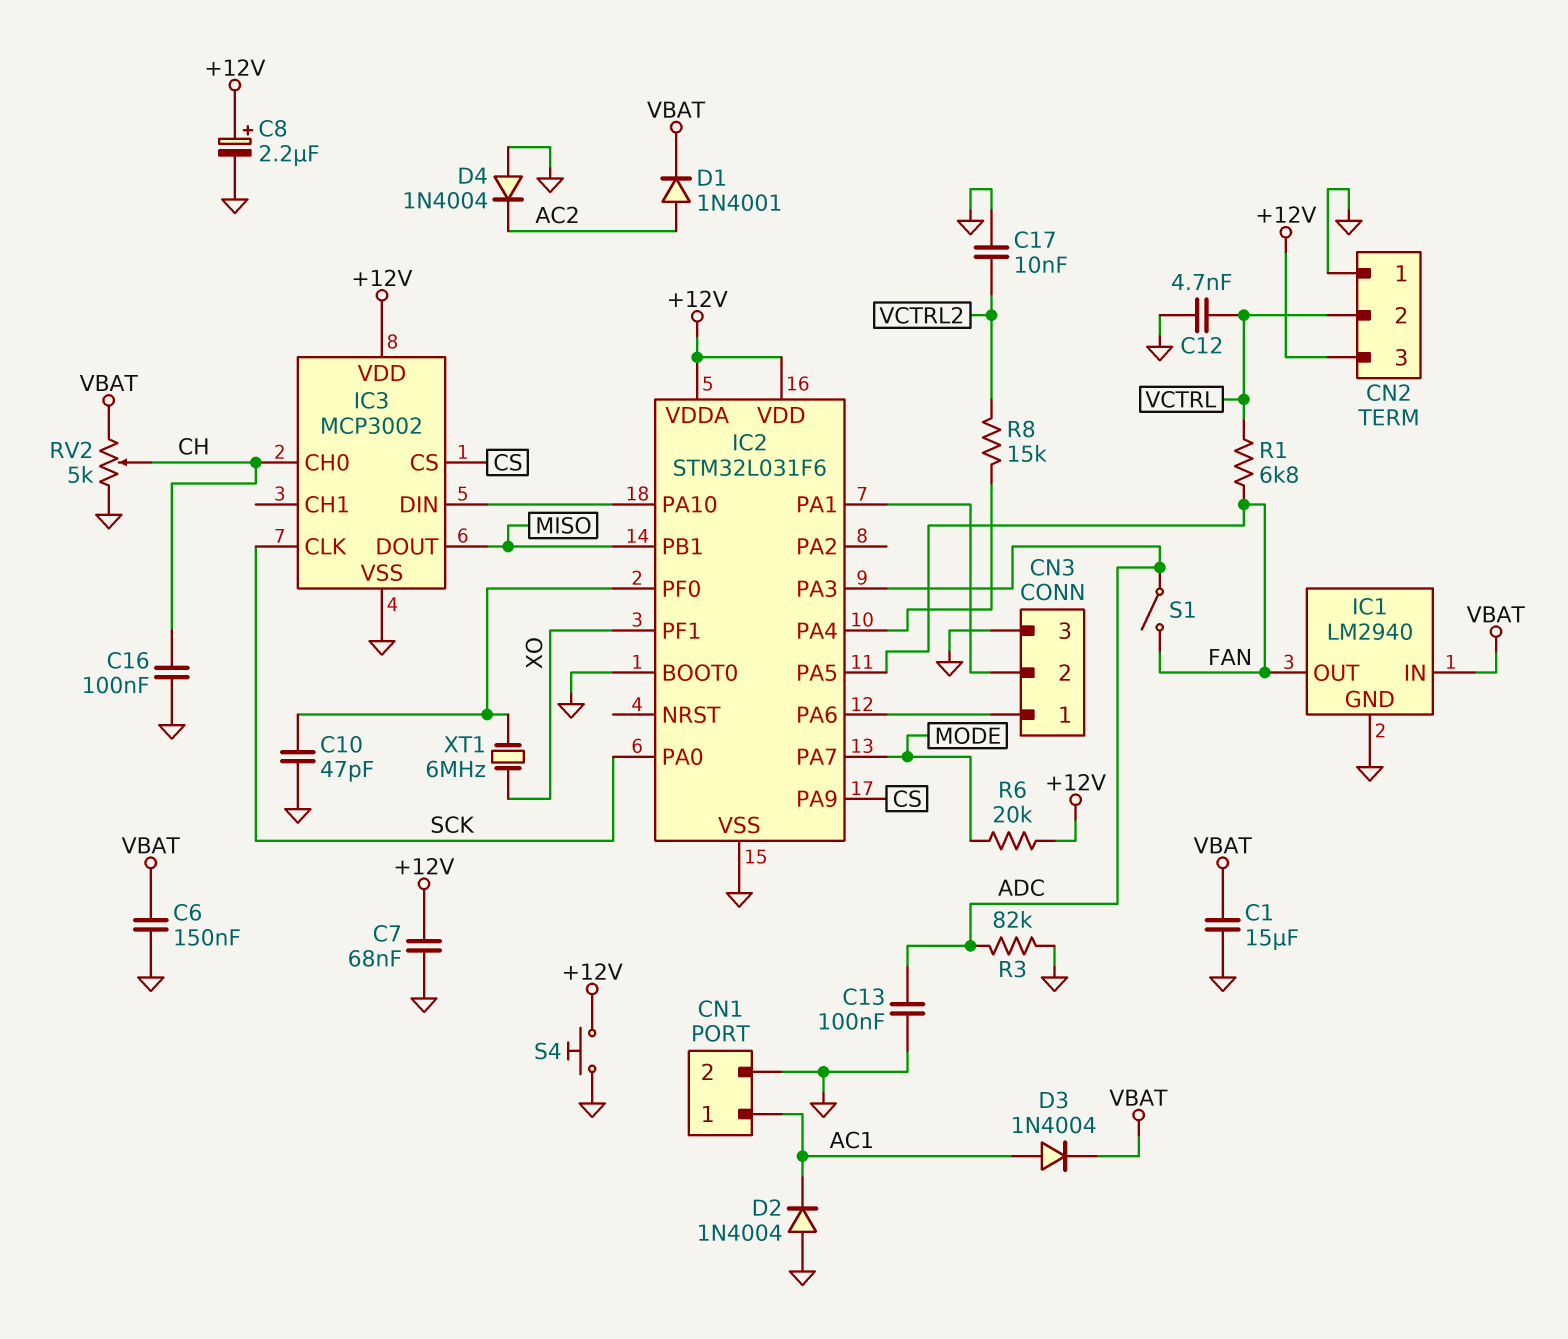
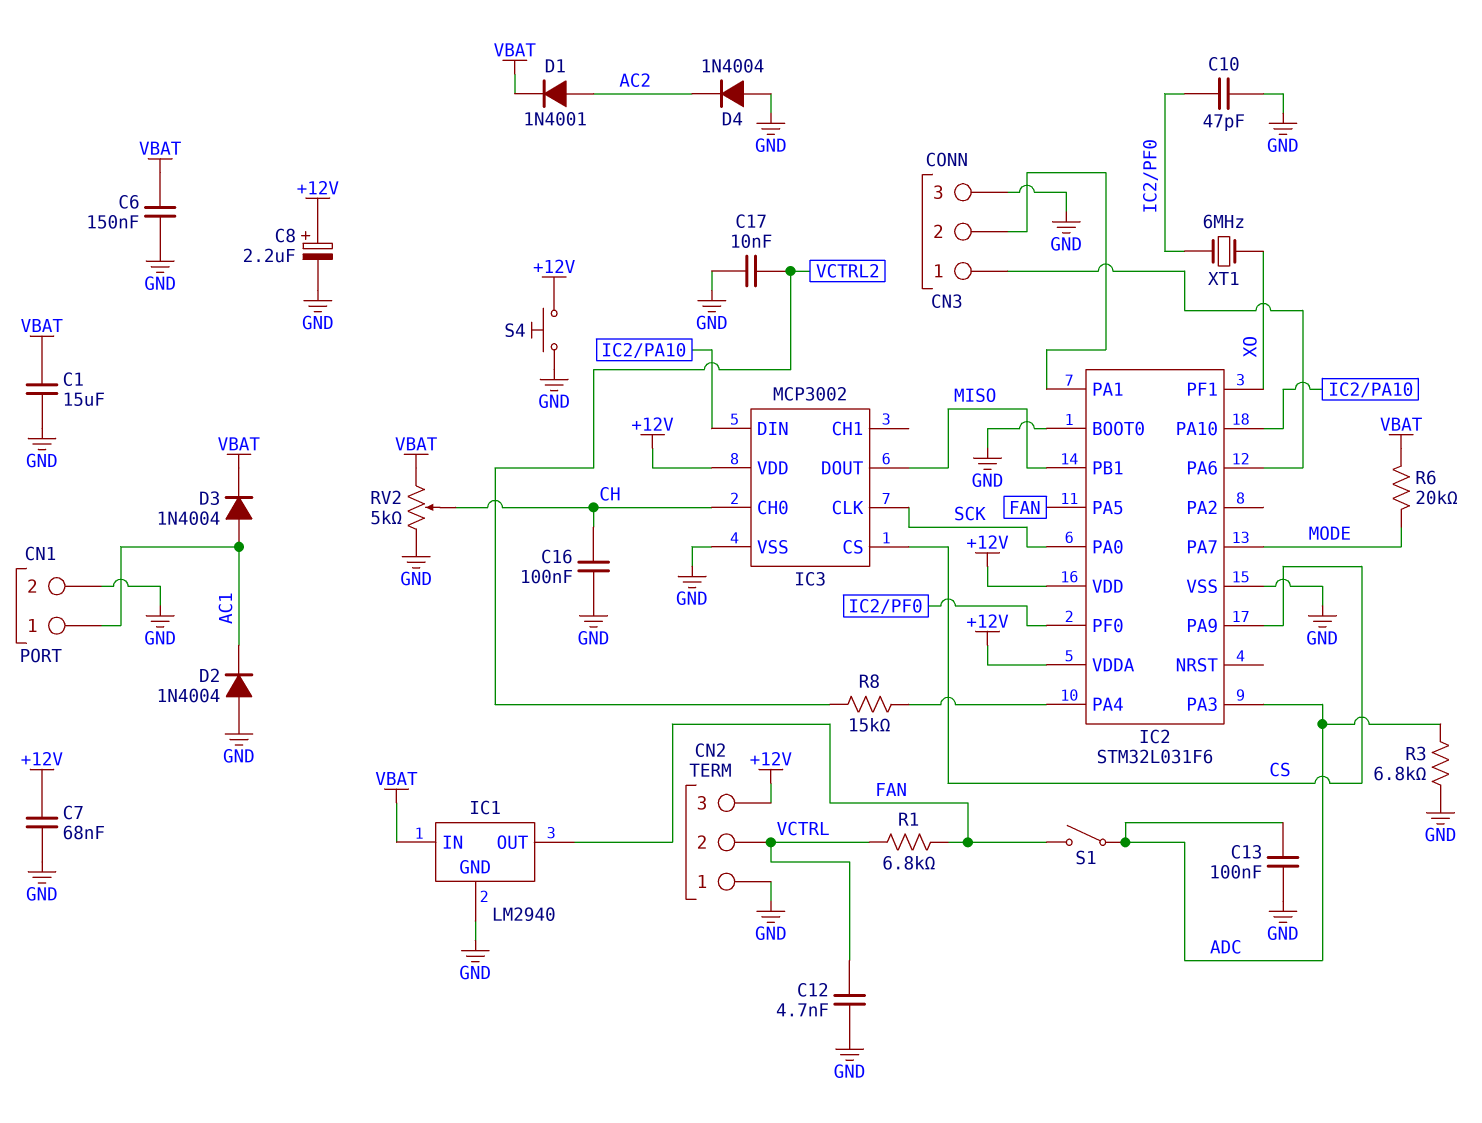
R3: 82k (ADC, GND) -> 6.8k (ADC, GND)
R6: 20k (+12V, MODE) -> 20k (MODE, VBAT)

